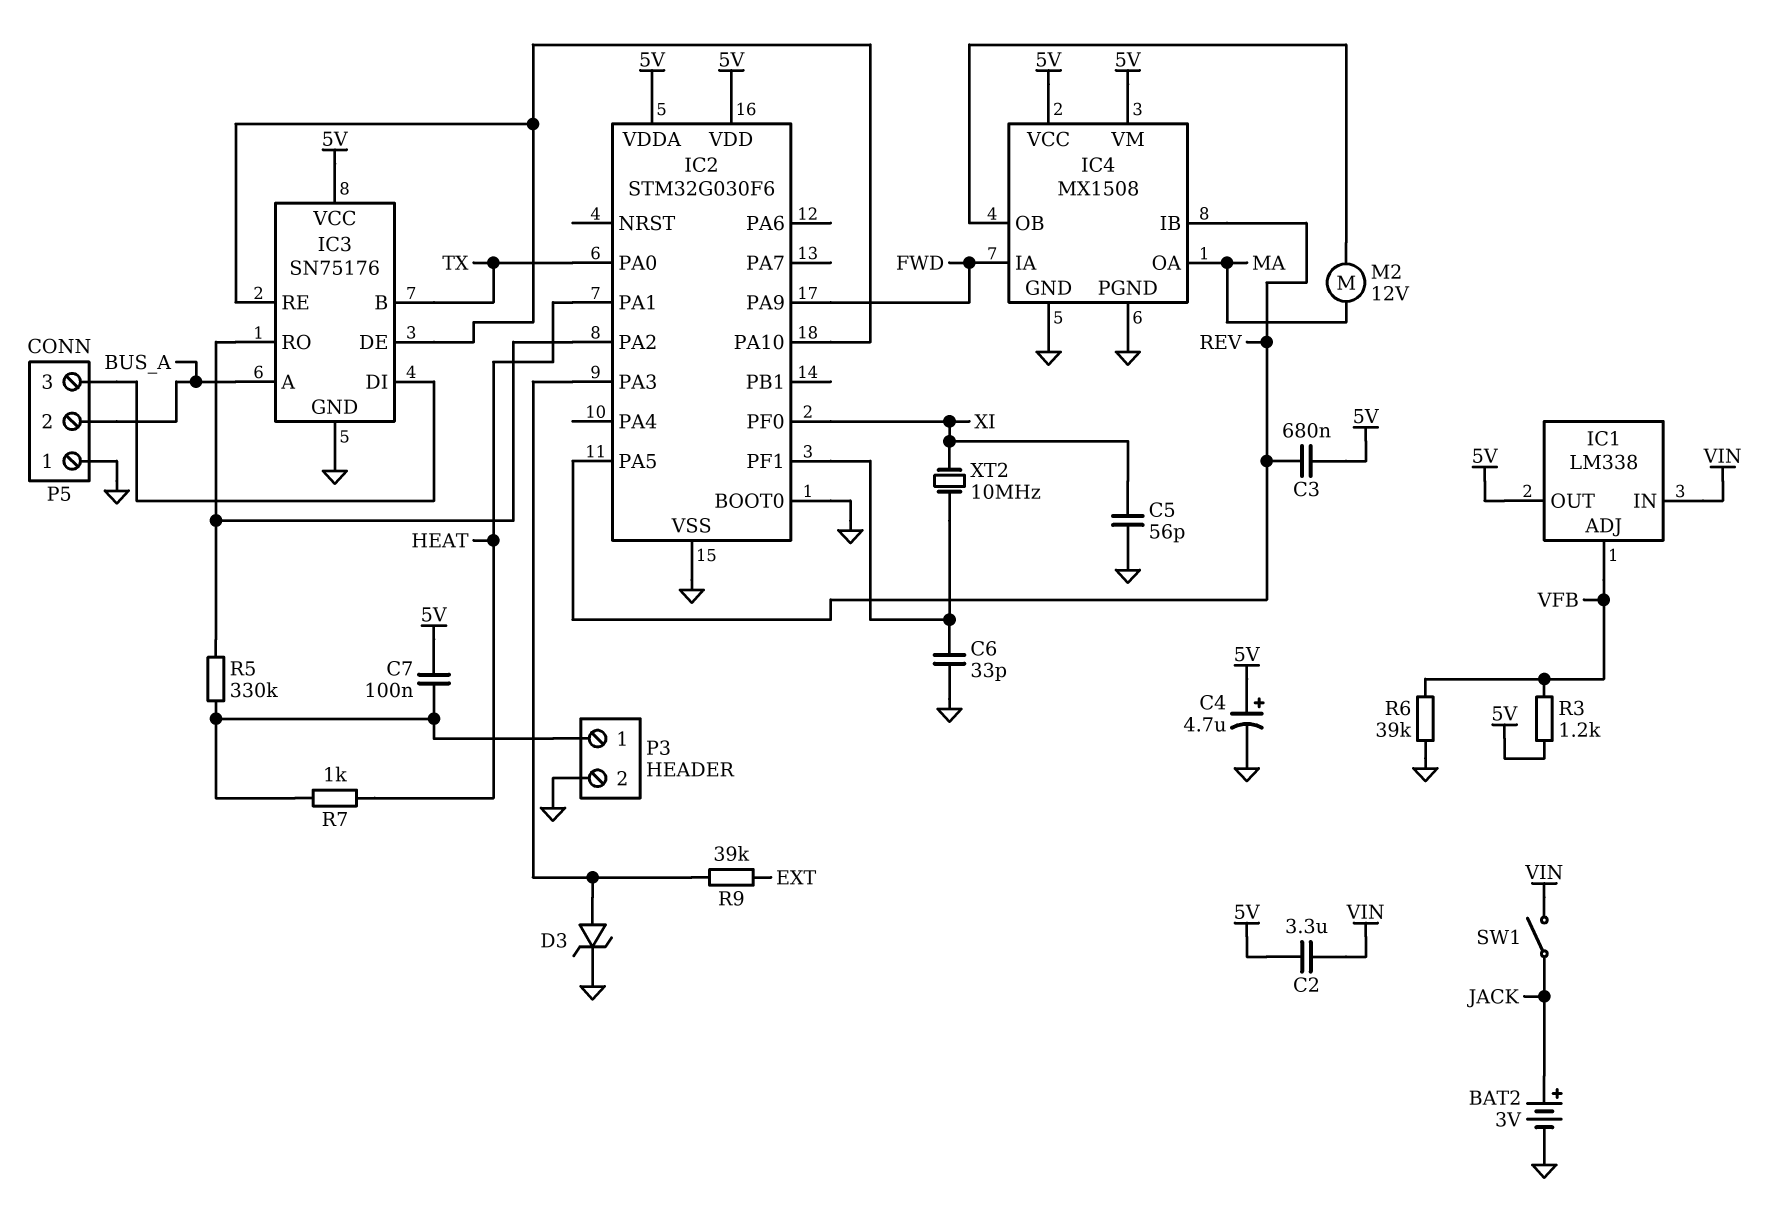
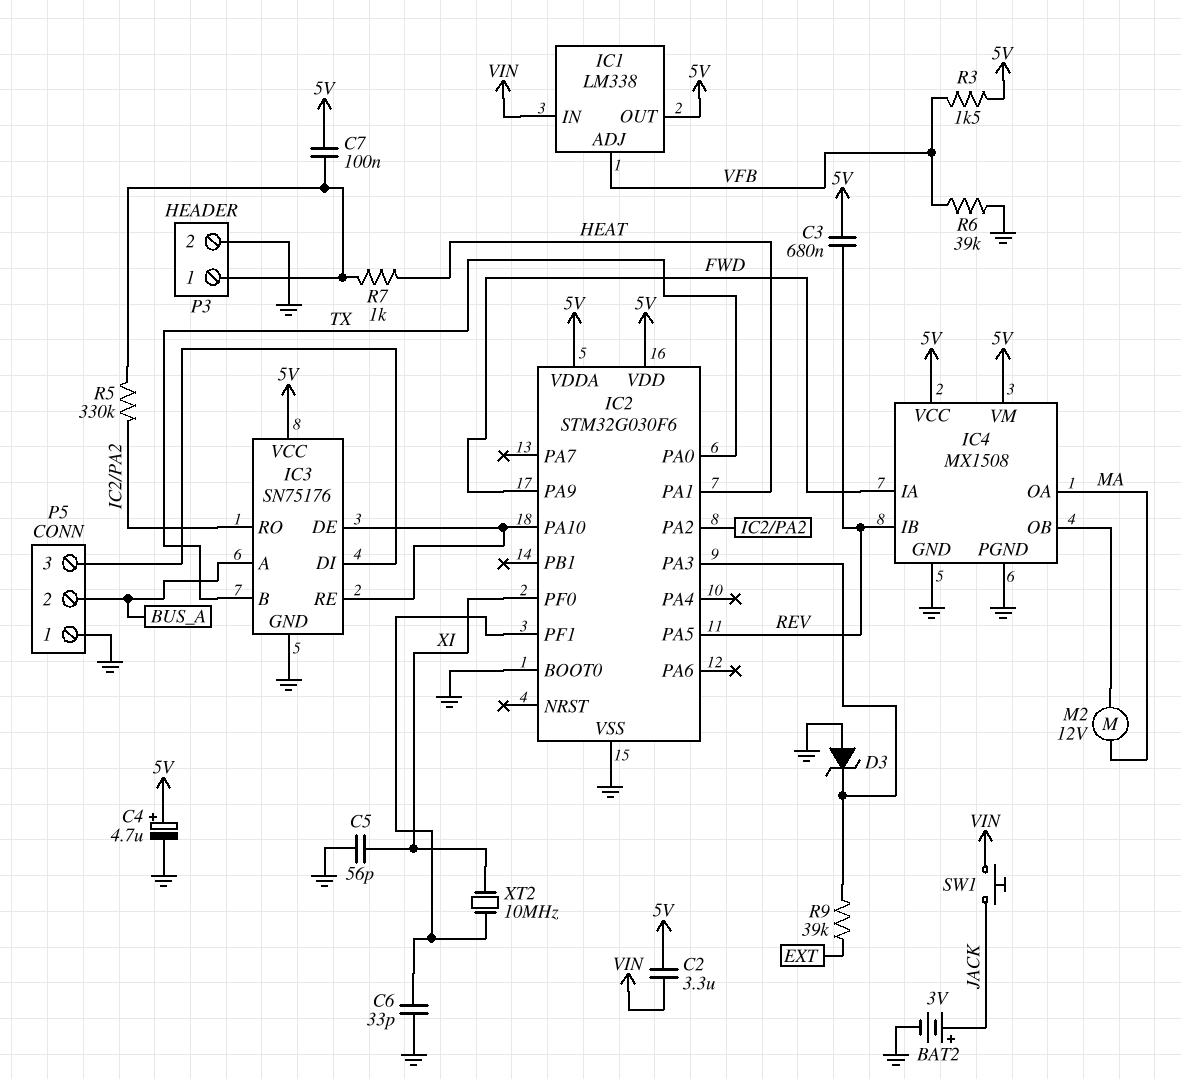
D3: zener (A IC2/PA3, K GND) -> zener (A GND, K IC2/PA3)
R3: 1.2k (5V, VFB) -> 1.5k (5V, VFB)
SW1: switch (JACK, VIN) -> button (JACK, VIN)

